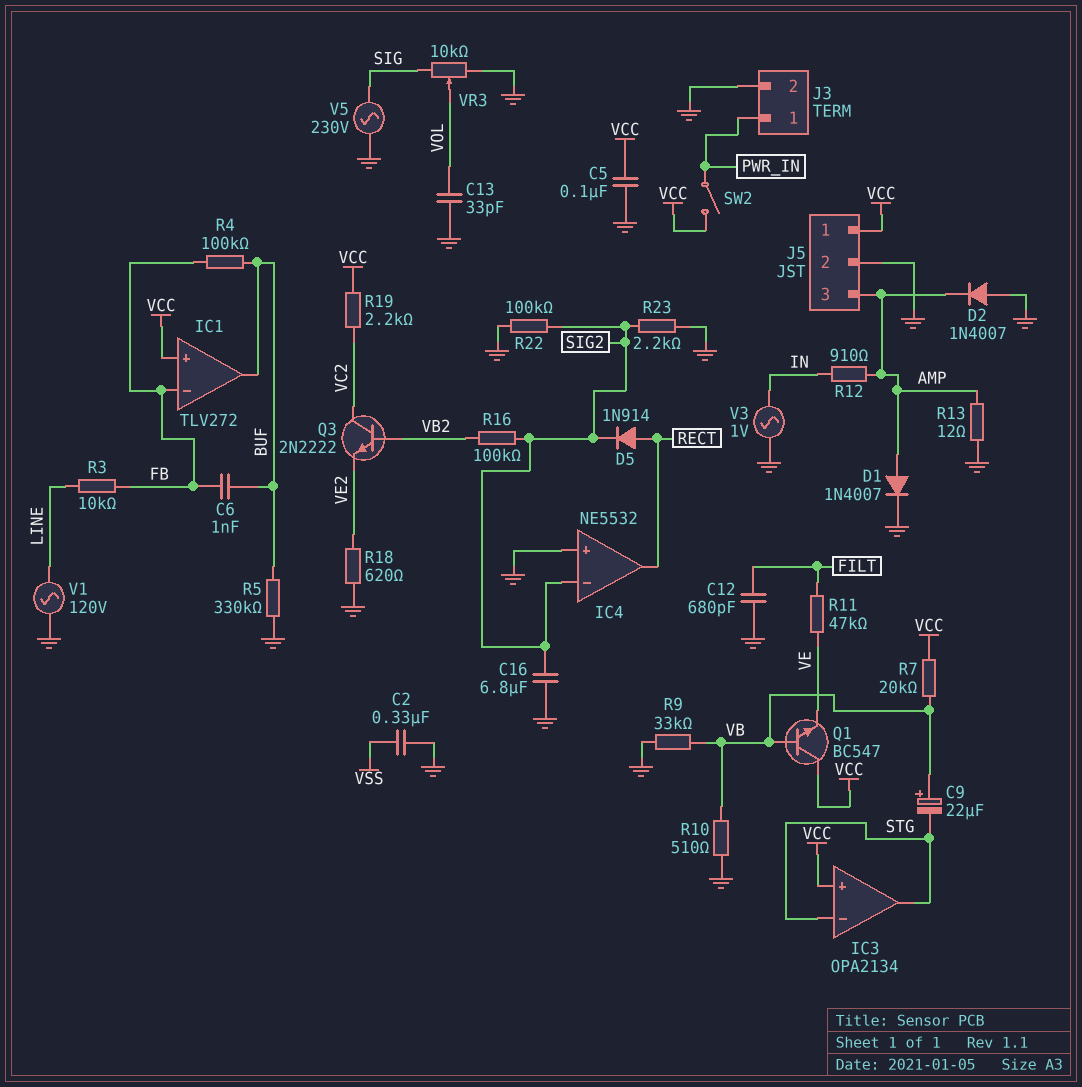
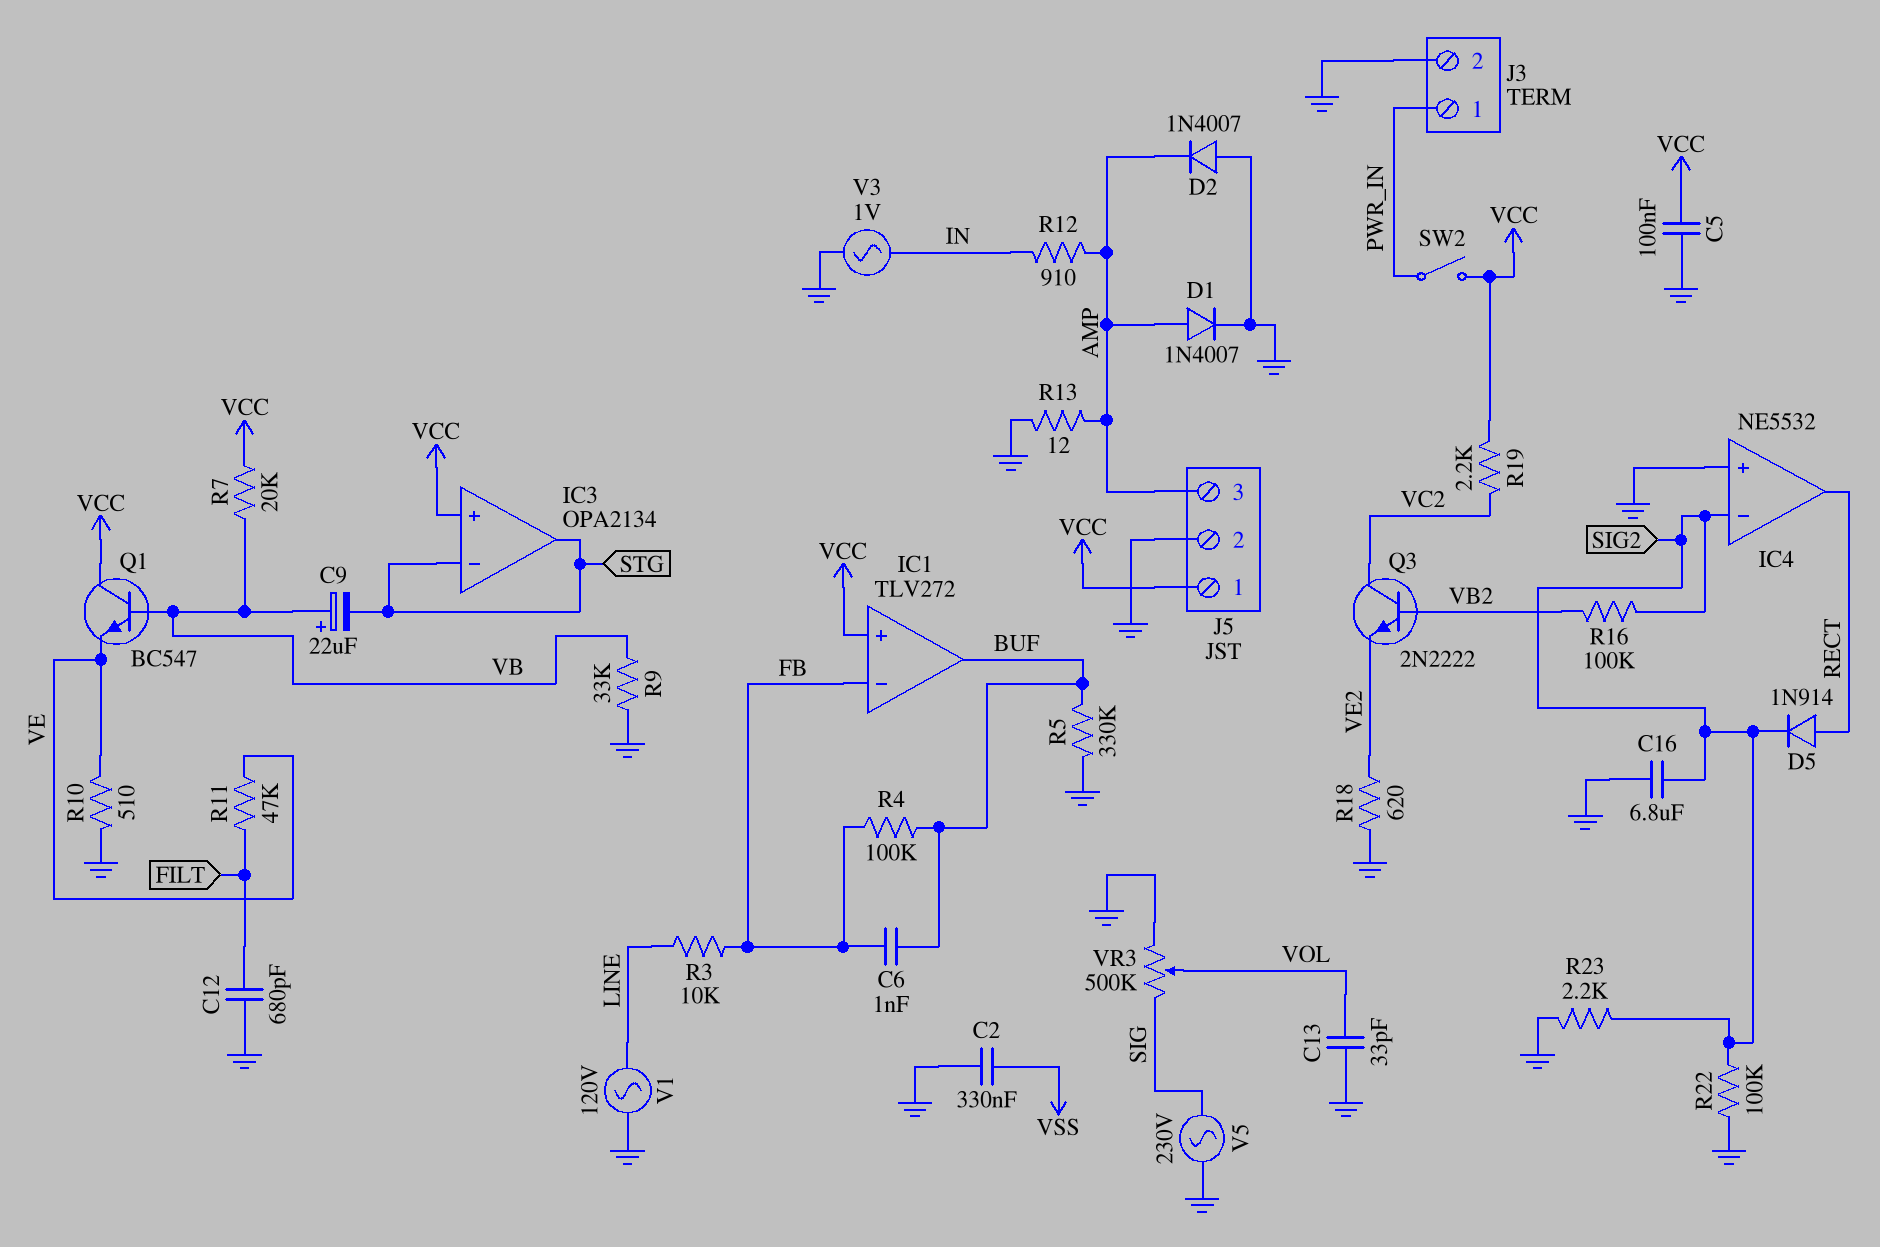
R10: 510 (GND, VB) -> 510 (GND, VE)
VR3: 10k (GND, SIG, wiper VOL) -> 500k (GND, SIG, wiper VOL)

